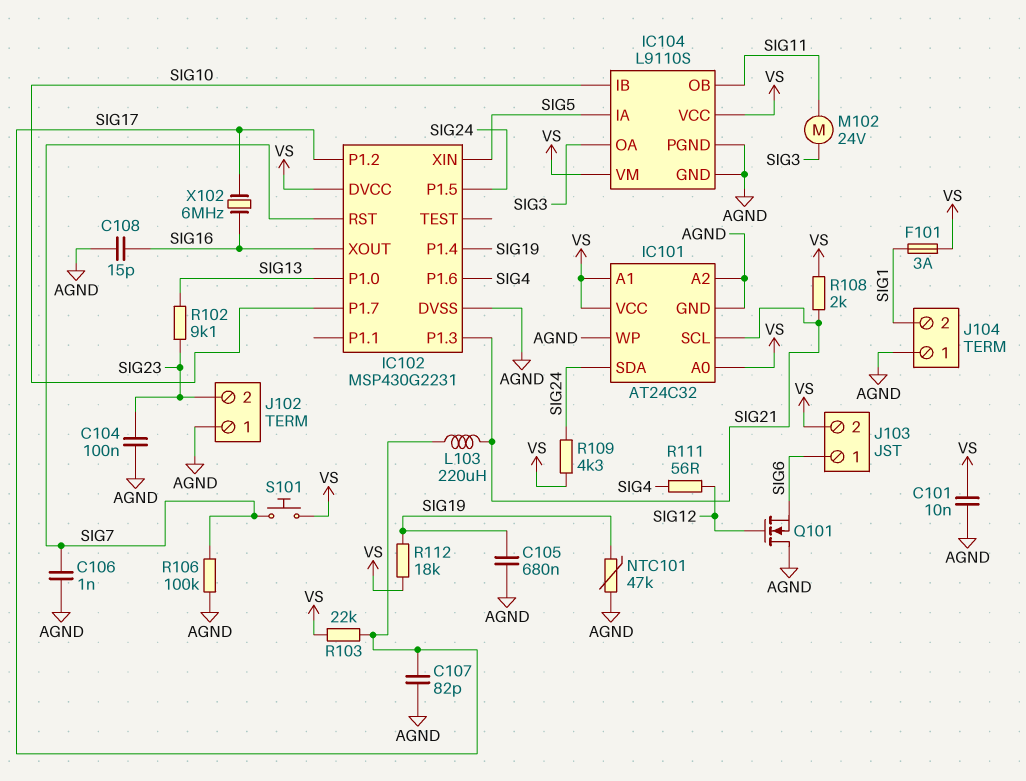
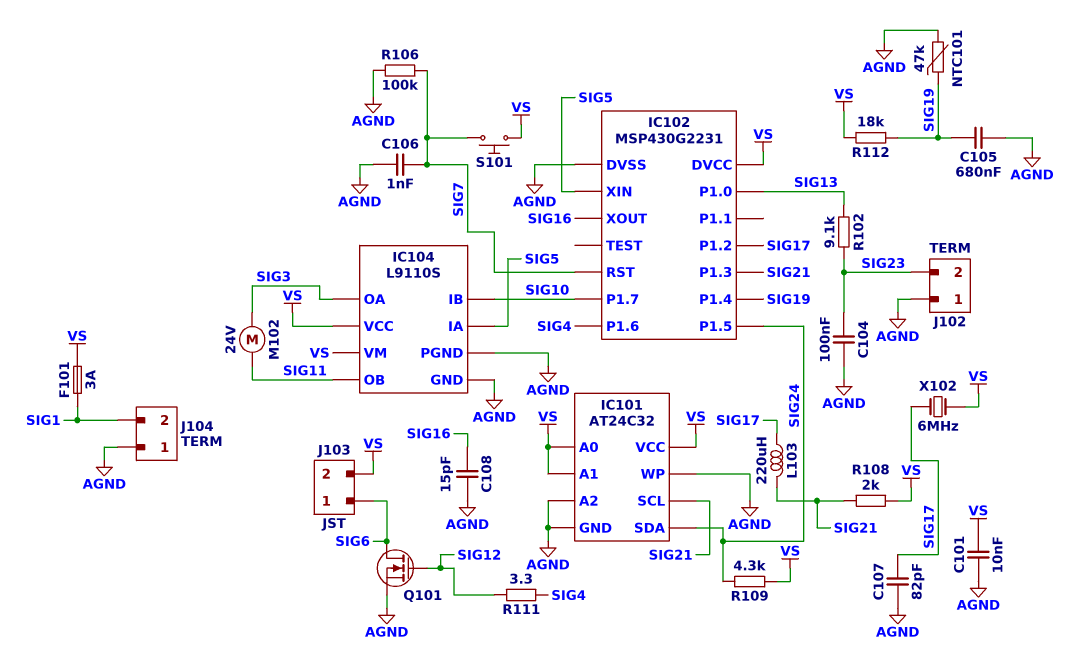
Q101: NMOS (G SIG12, D AGND, S SIG6) -> NMOS (G SIG12, D SIG6, S AGND)
R103: 22k (SIG17, VS) -> none
R111: 56 (SIG4, SIG12) -> 3.3 (SIG4, SIG12)
X102: 6MHz (SIG16, SIG17) -> 6MHz (SIG17, VS)

